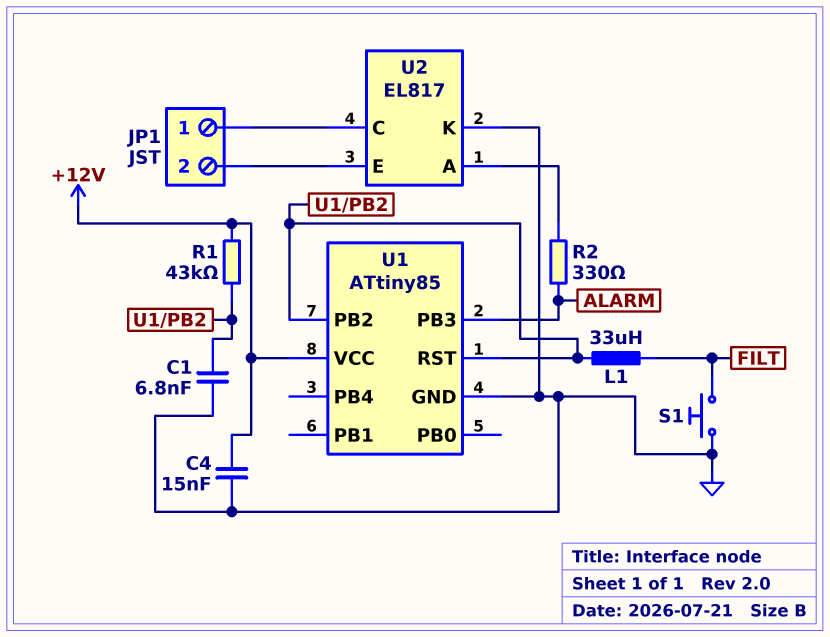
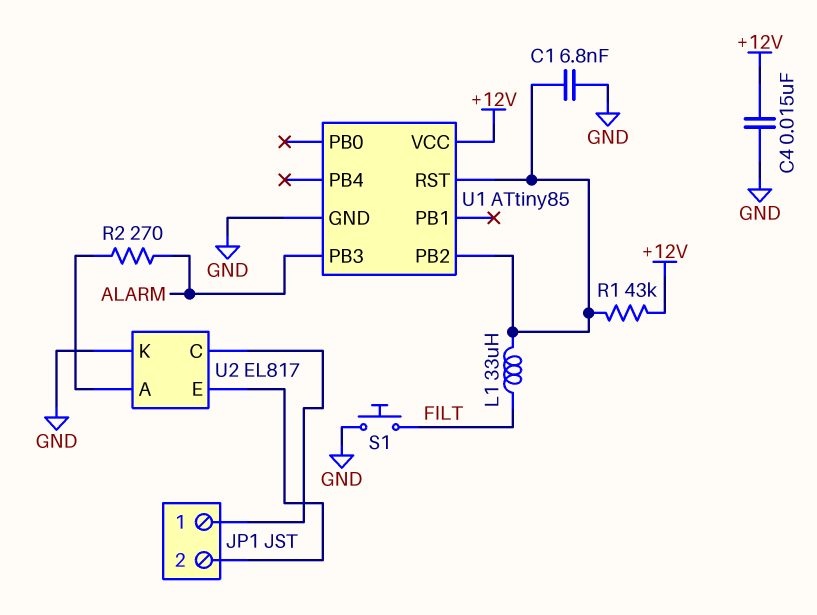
R2: 330 (ALARM, U2/A) -> 270 (ALARM, U2/A)

